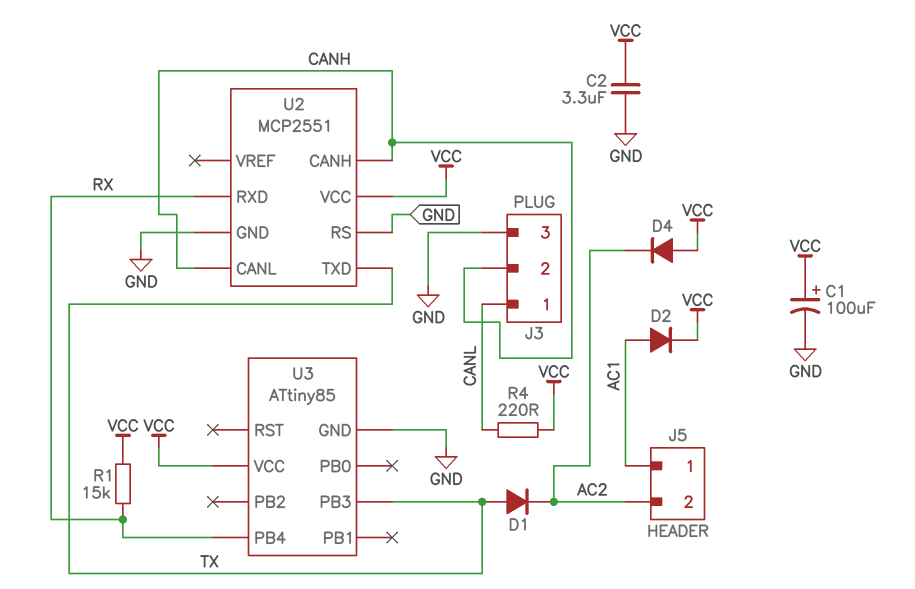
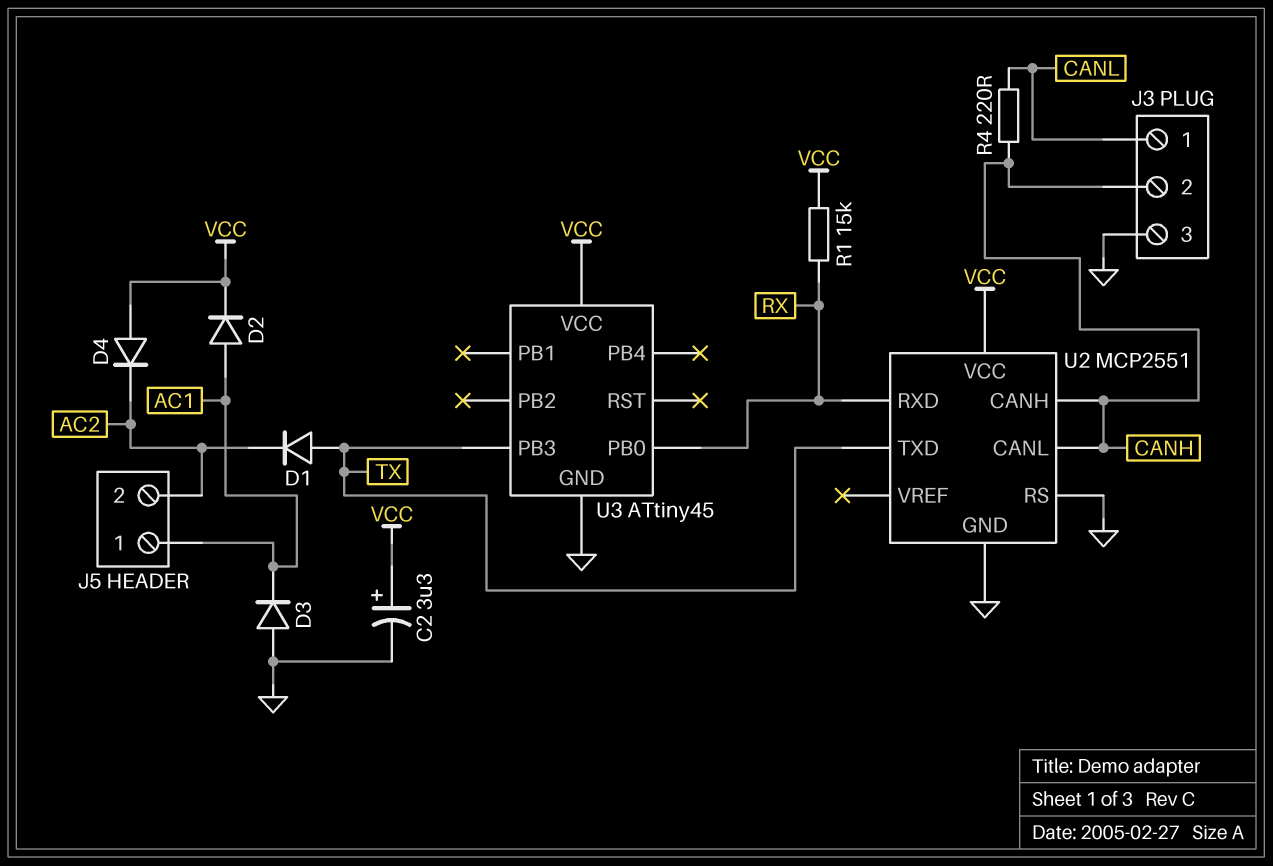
C1: 100uF (plus VCC, minus GND) -> none
C2: 3.3uF (GND, VCC) -> 3.3uF (plus VCC, minus GND)
D3: none -> diode (A GND, K AC1)
R4: 220 (CANL, VCC) -> 220 (CANH, CANL)
U3: ATtiny85 -> ATtiny45
U3 pin PB0: none -> RX
U3 pin PB4: RX -> none

